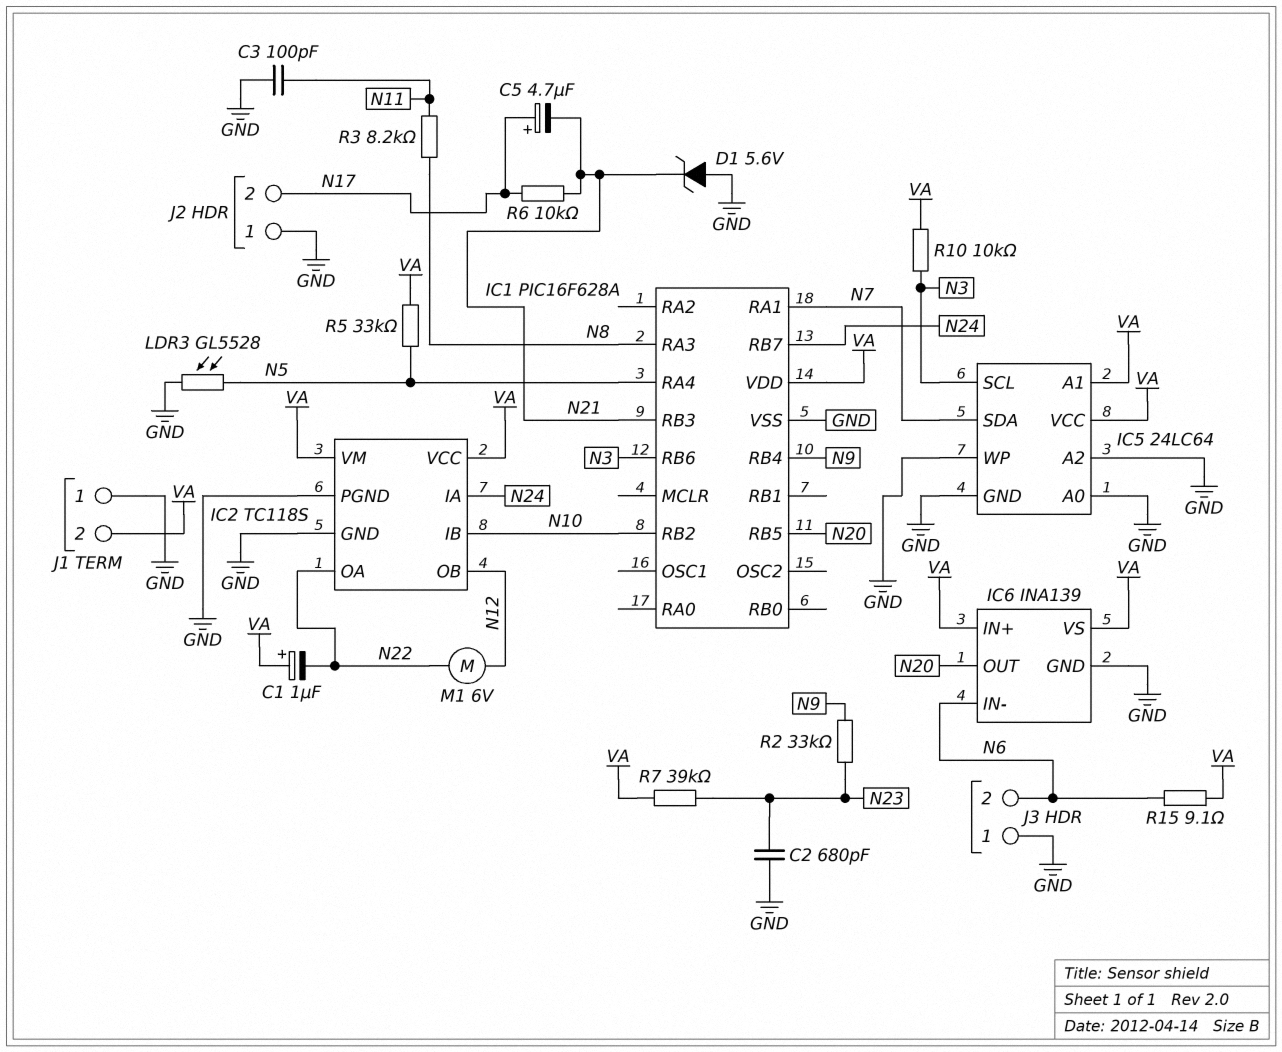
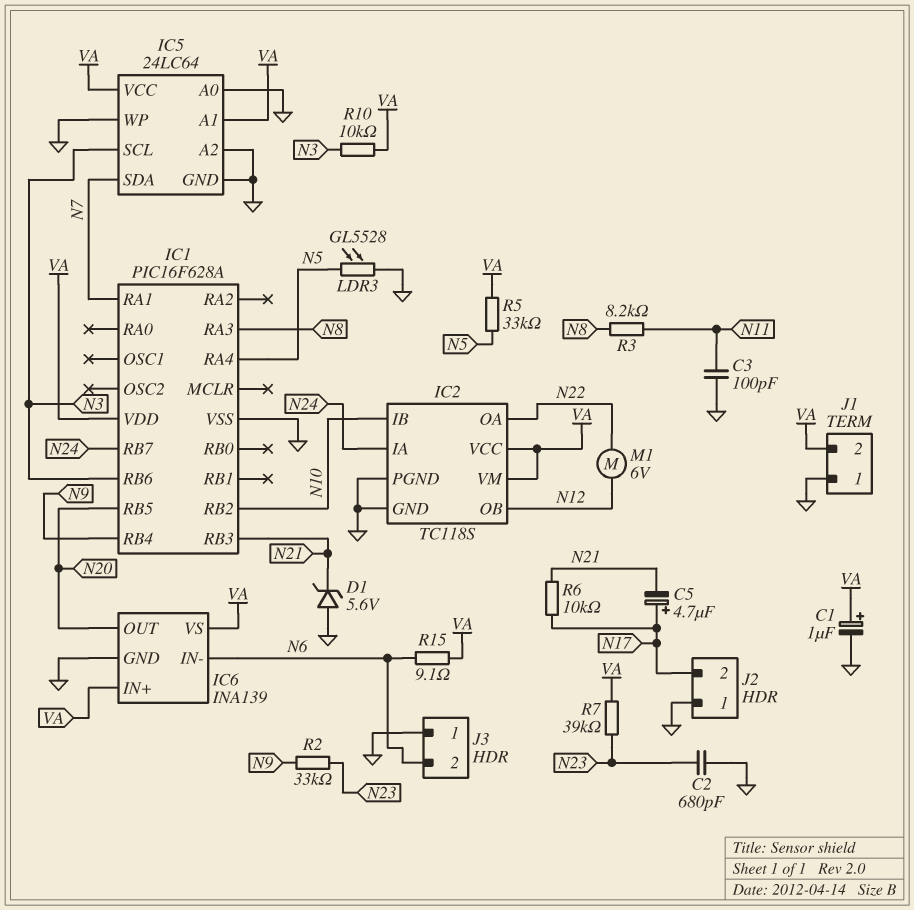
C1: 1uF (plus VA, minus N22) -> 1uF (plus VA, minus GND)

